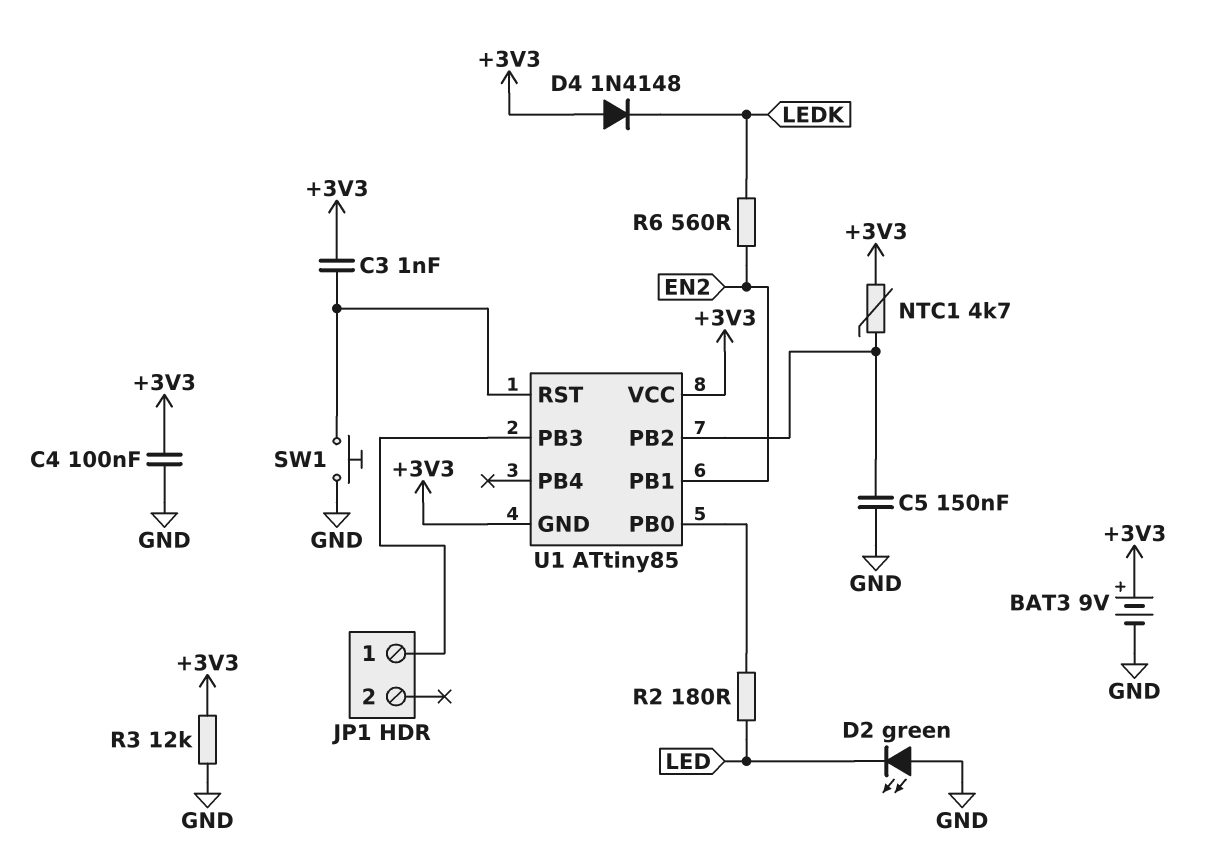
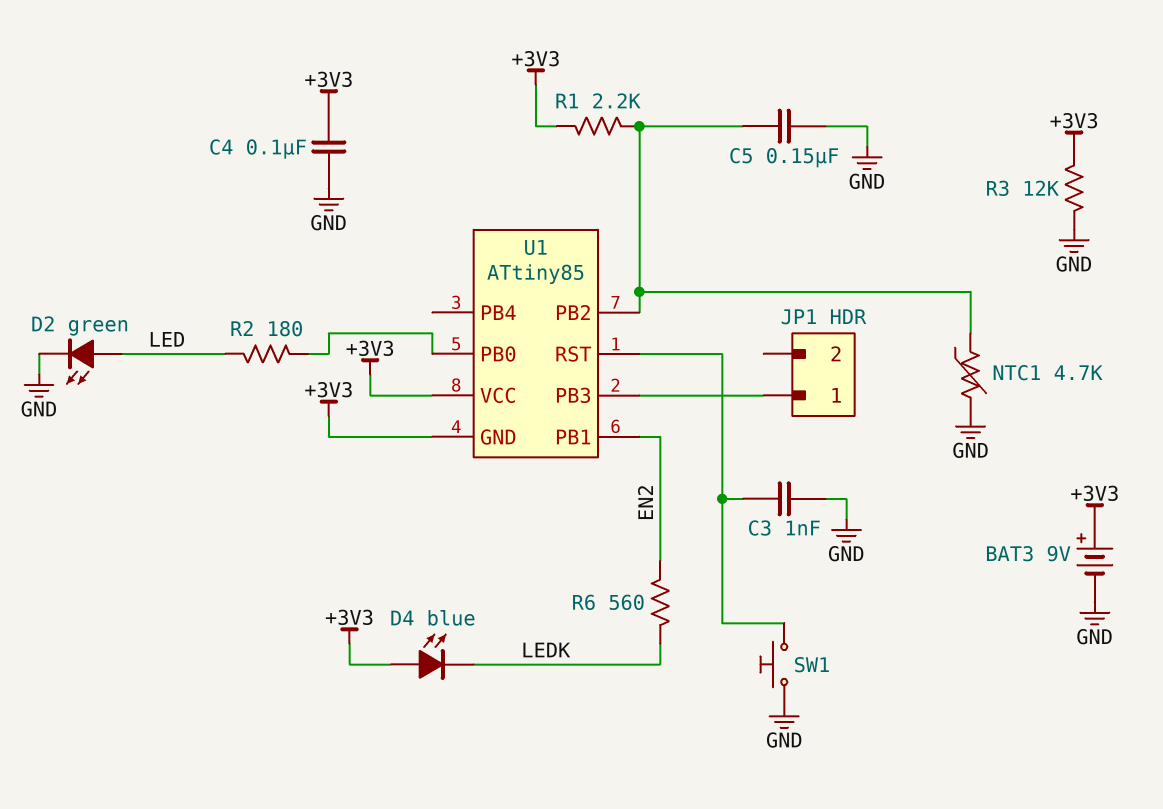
C3: 1nF (+3V3, U1/RST) -> 1nF (GND, U1/RST)
D2: LED green (A GND, K LED) -> LED green (A LED, K GND)
D4: diode 1N4148 (A +3V3, K LEDK) -> LED blue (A +3V3, K LEDK)
NTC1: 4.7k (+3V3, U1/PB2) -> 4.7k (GND, U1/PB2)
R1: none -> 2.2k (+3V3, U1/PB2)

